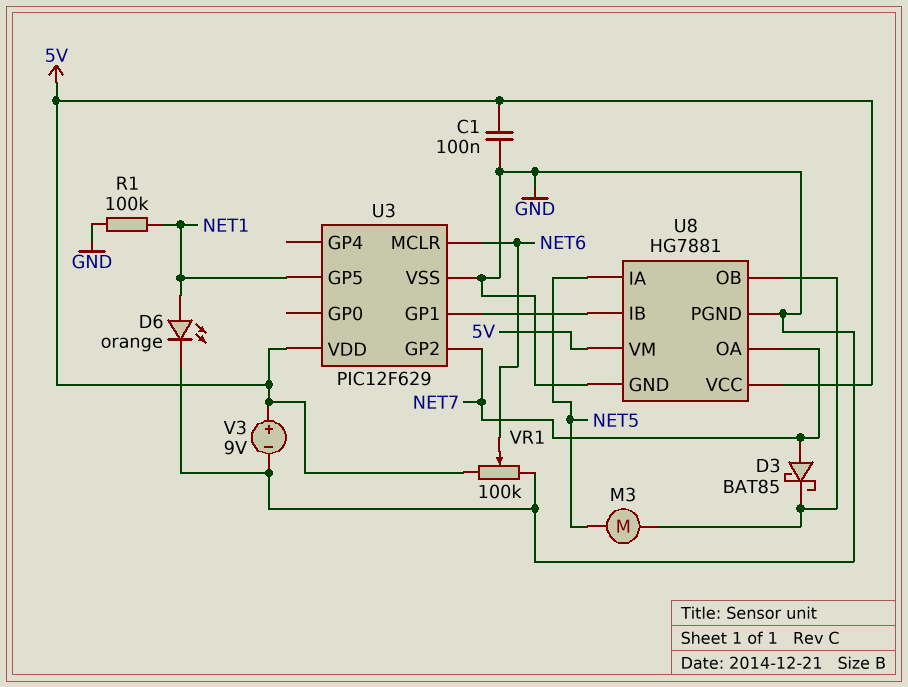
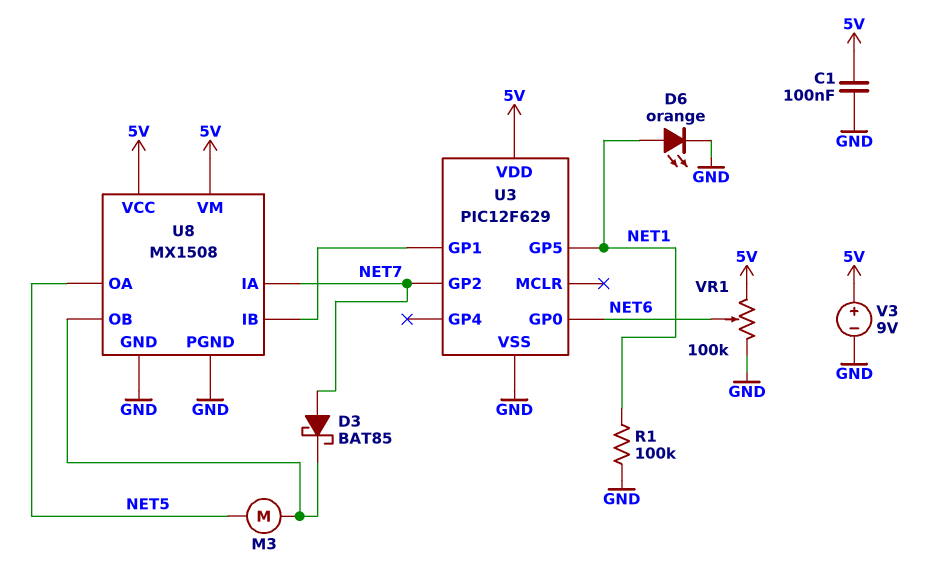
U3 pin GP0: none -> NET6
U3 pin MCLR: NET6 -> none
U8: HG7881 -> MX1508
U8 pin IA: NET5 -> NET7
U8 pin OA: NET7 -> NET5

